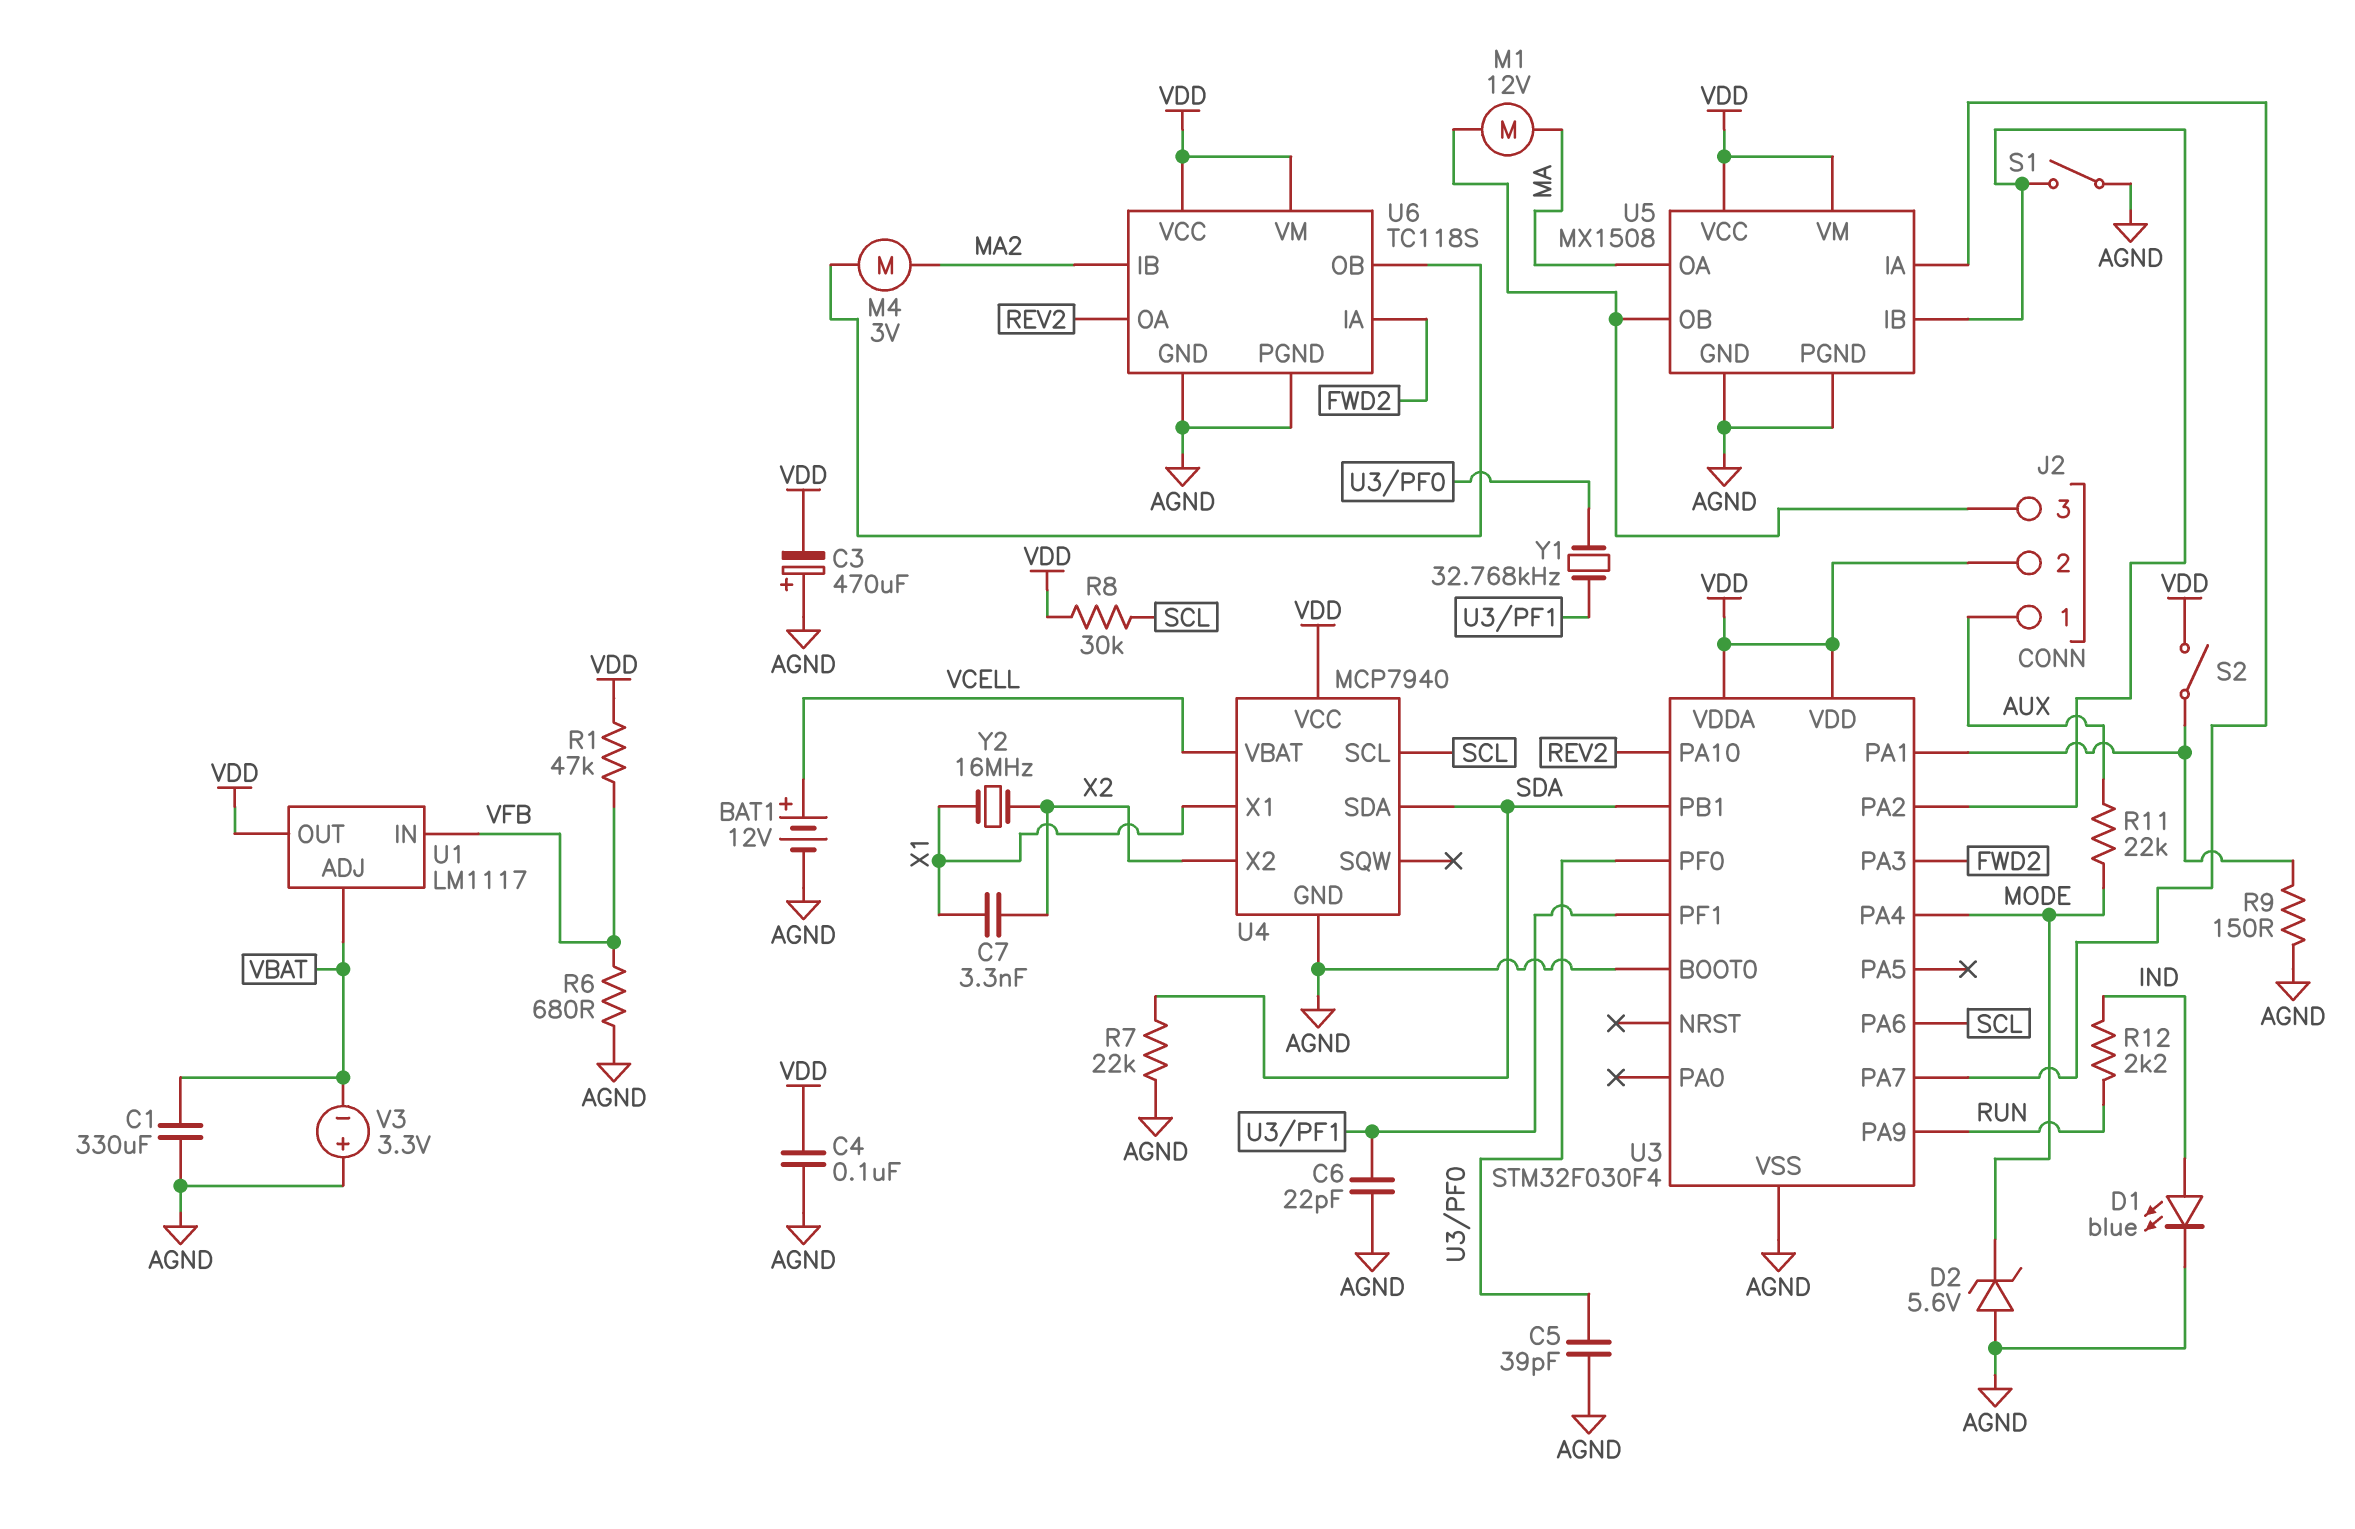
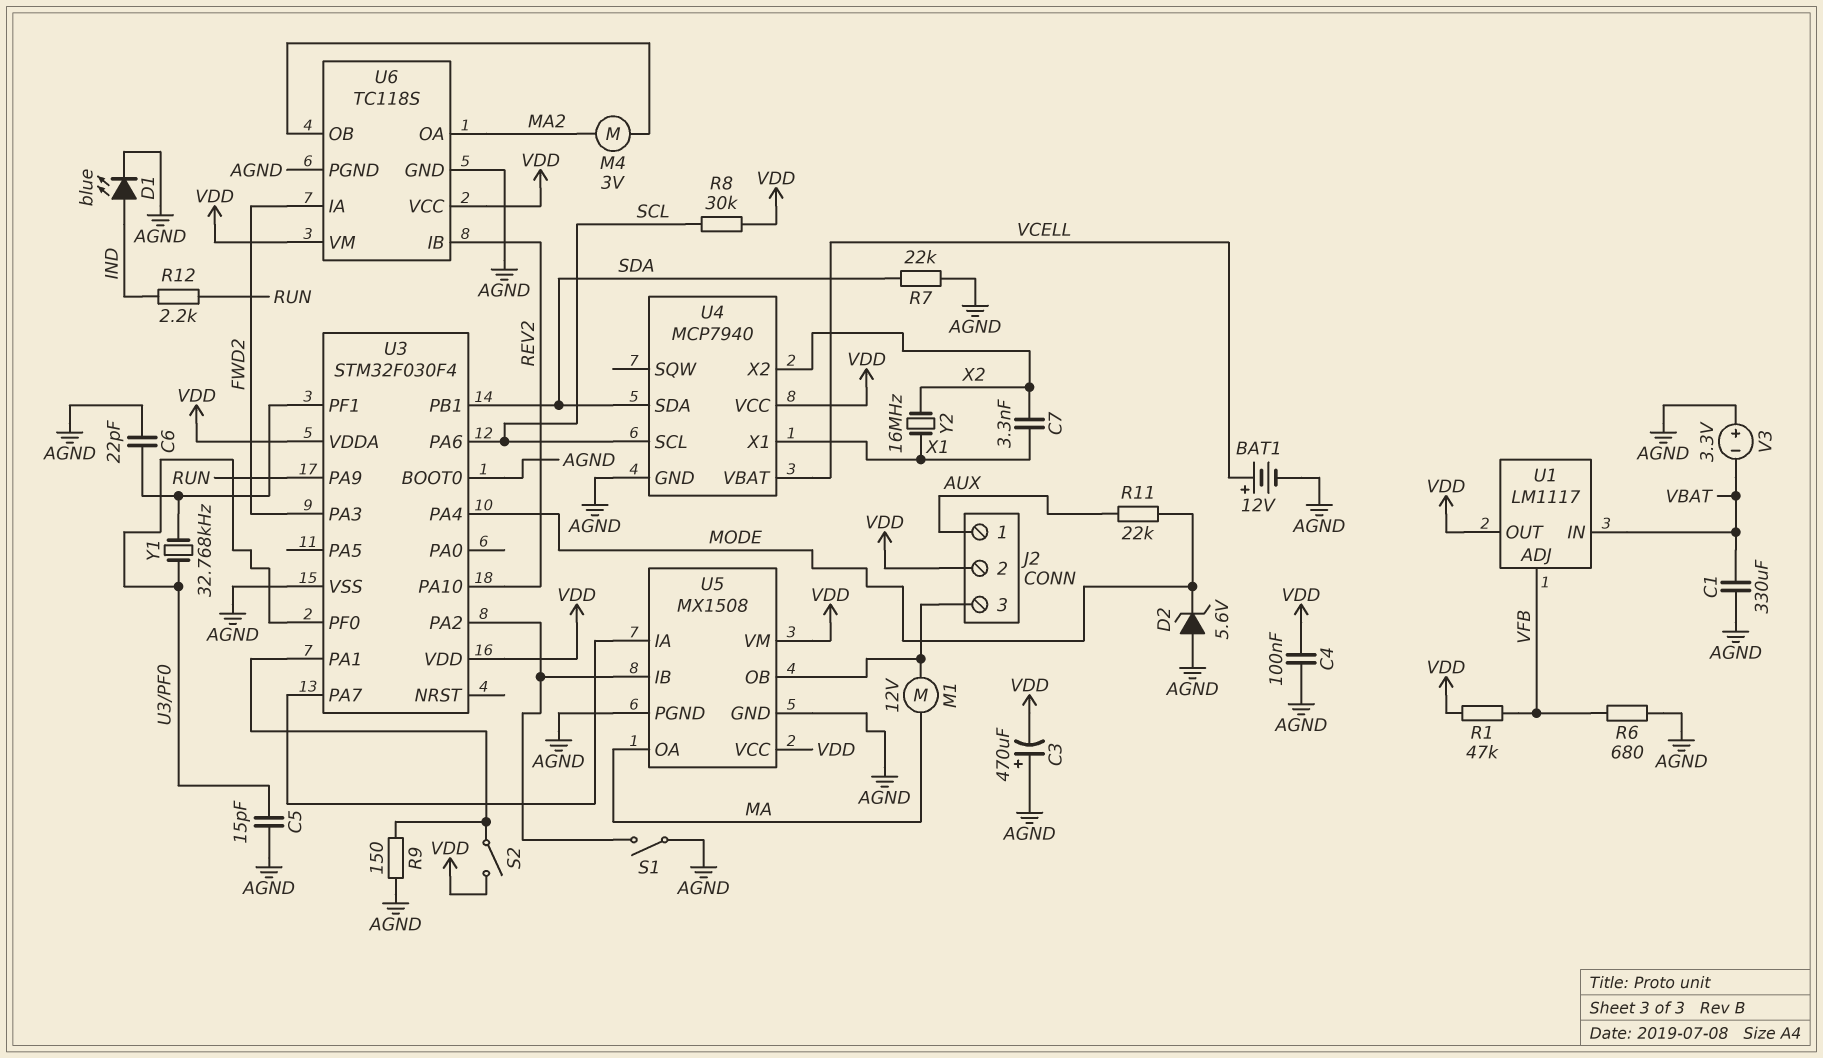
C5: 39pF (AGND, U3/PF0) -> 15pF (AGND, U3/PF0)
U1 pin ADJ: VBAT -> VFB
U1 pin IN: VFB -> VBAT
U6 pin IB: MA2 -> REV2
U6 pin OA: REV2 -> MA2

